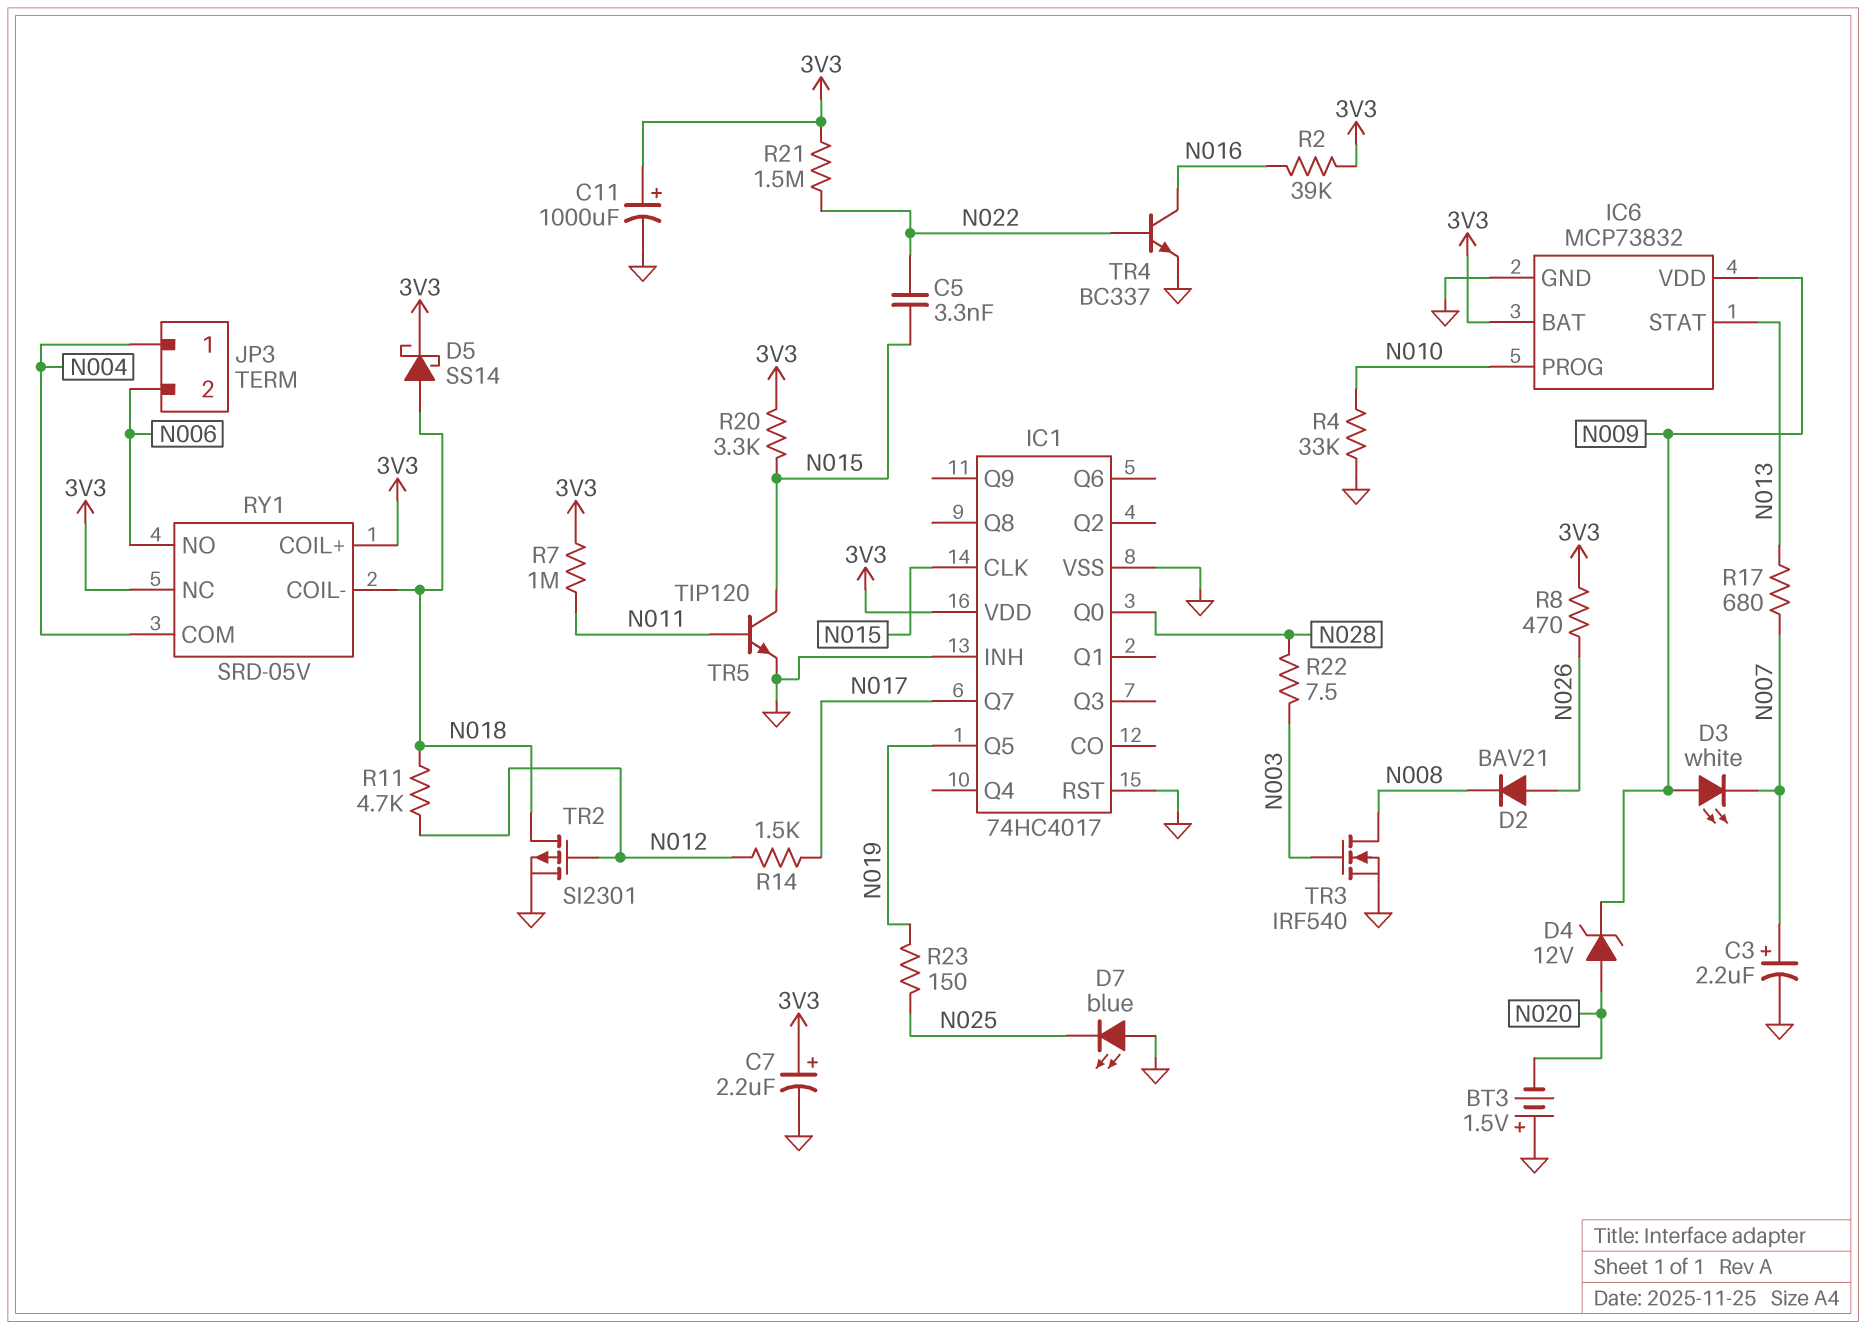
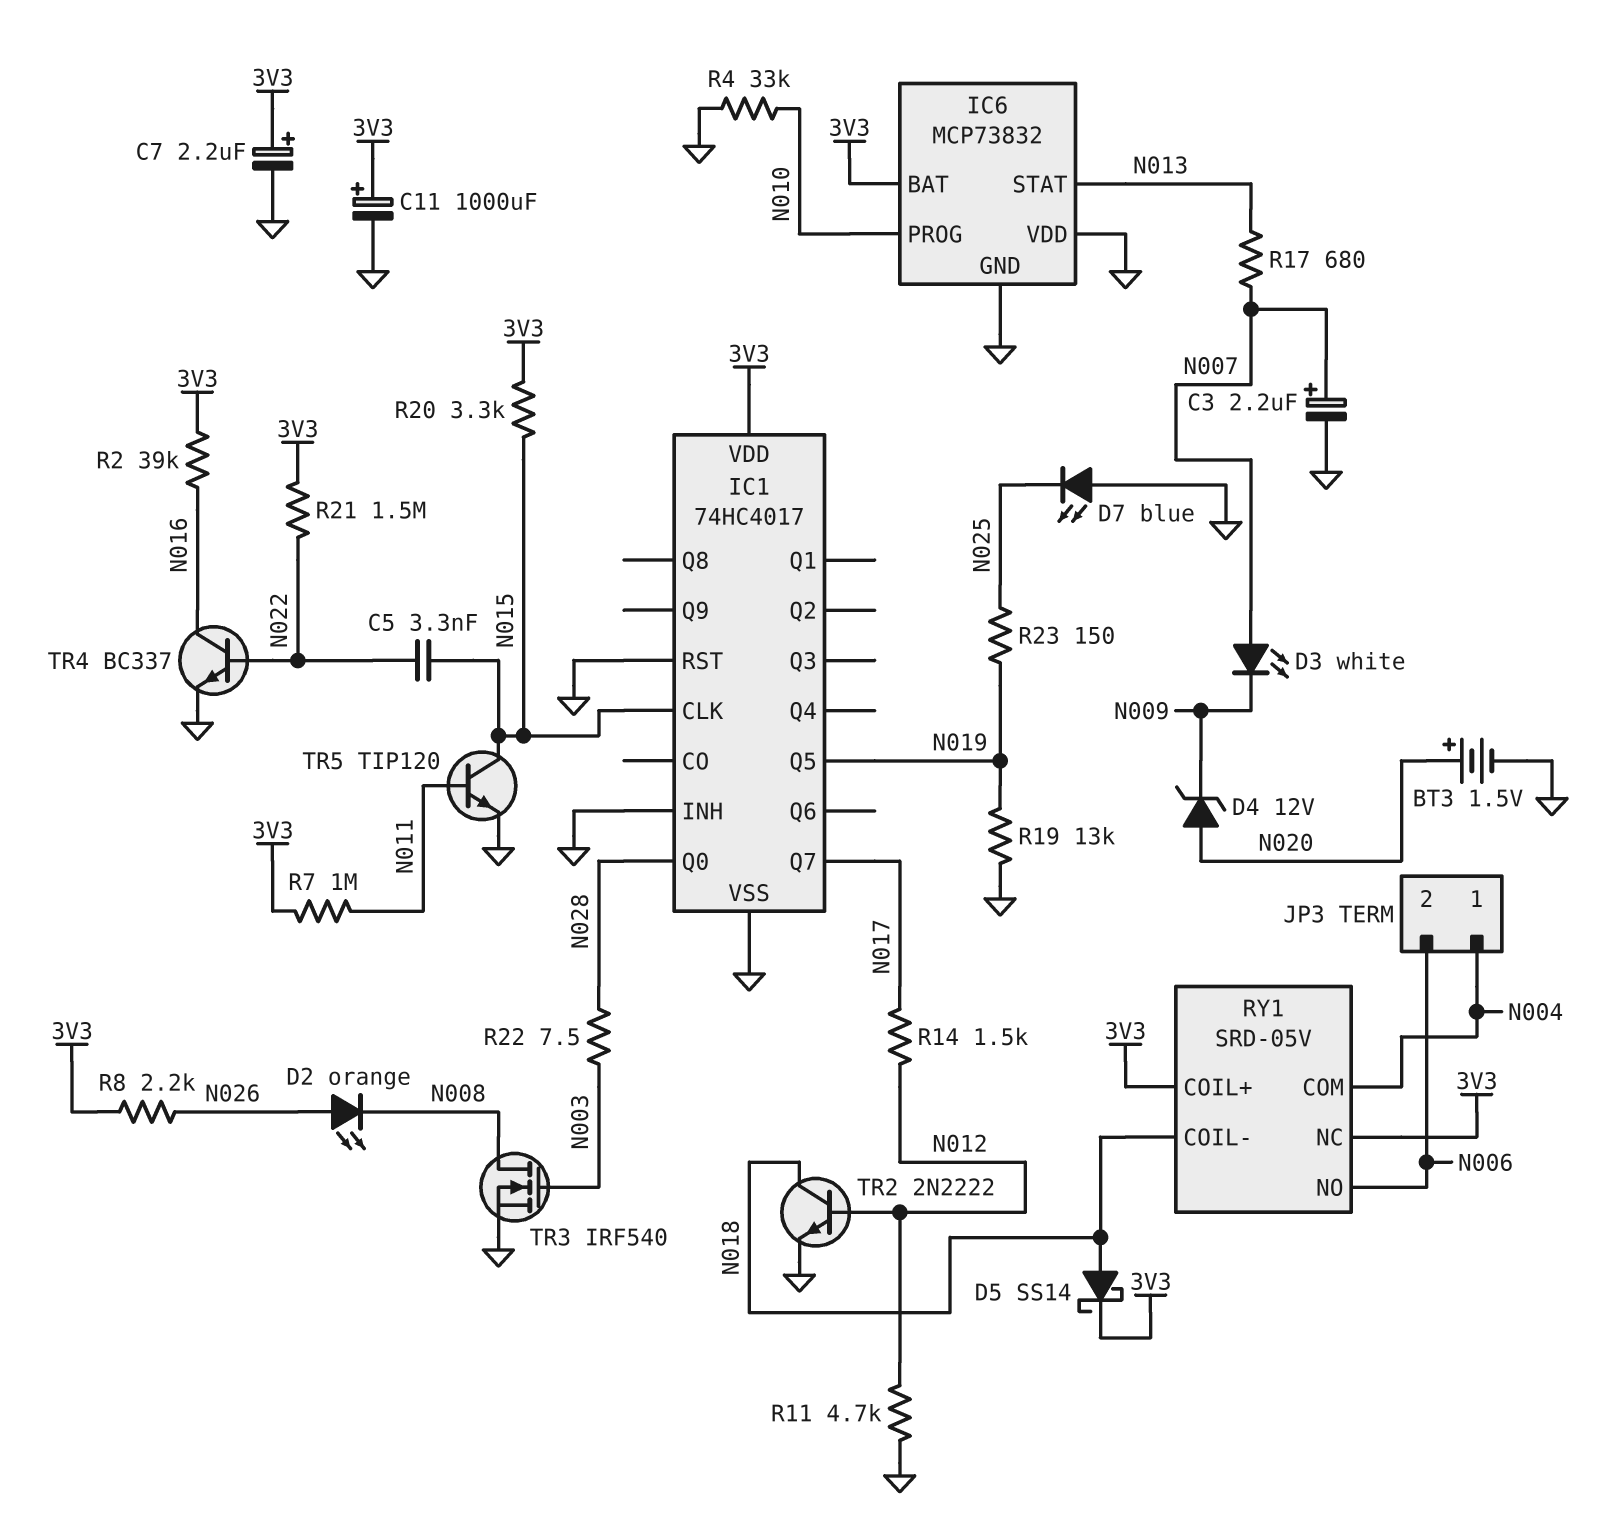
BT3: 1.5V (plus GND, minus N020) -> 1.5V (plus N020, minus GND)
D2: diode BAV21 (A N026, K N008) -> LED orange (A N026, K N008)
D3: LED white (A N009, K N007) -> LED white (A N007, K N009)
IC6 pin VDD: N009 -> GND
R8: 470 (3V3, N026) -> 2.2k (3V3, N026)
R11: 4.7k (N012, N018) -> 4.7k (GND, N012)
R19: none -> 13k (GND, N019)
TR2: PMOS SI2301 (G N012, D N018, S GND) -> NPN 2N2222 (B N012, C N018, E GND)

